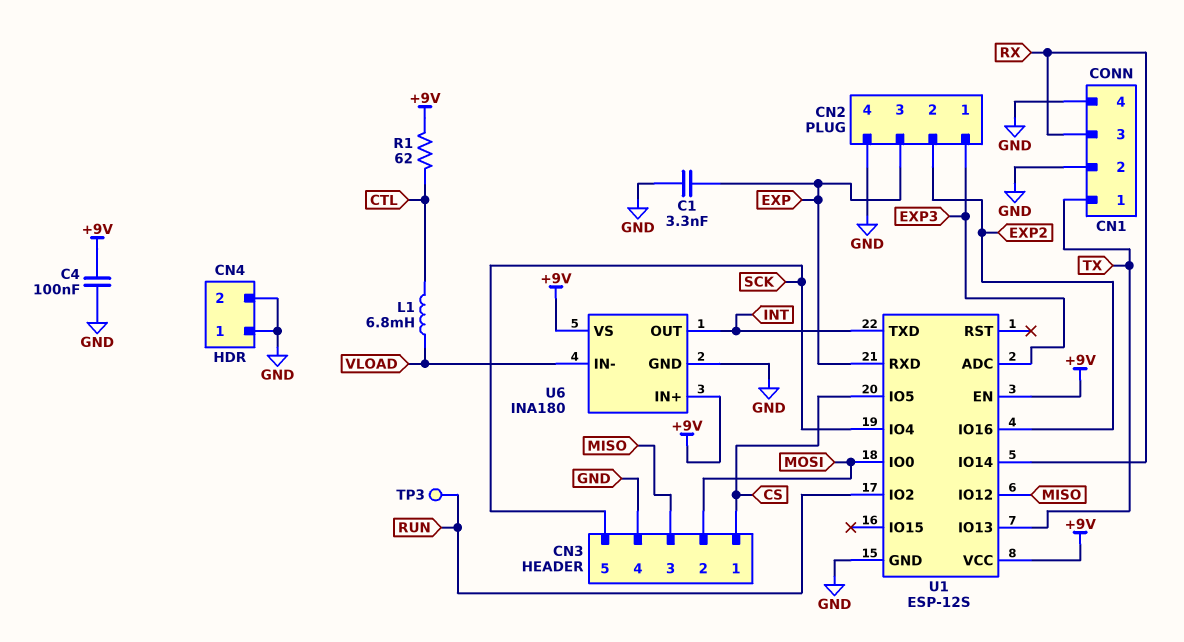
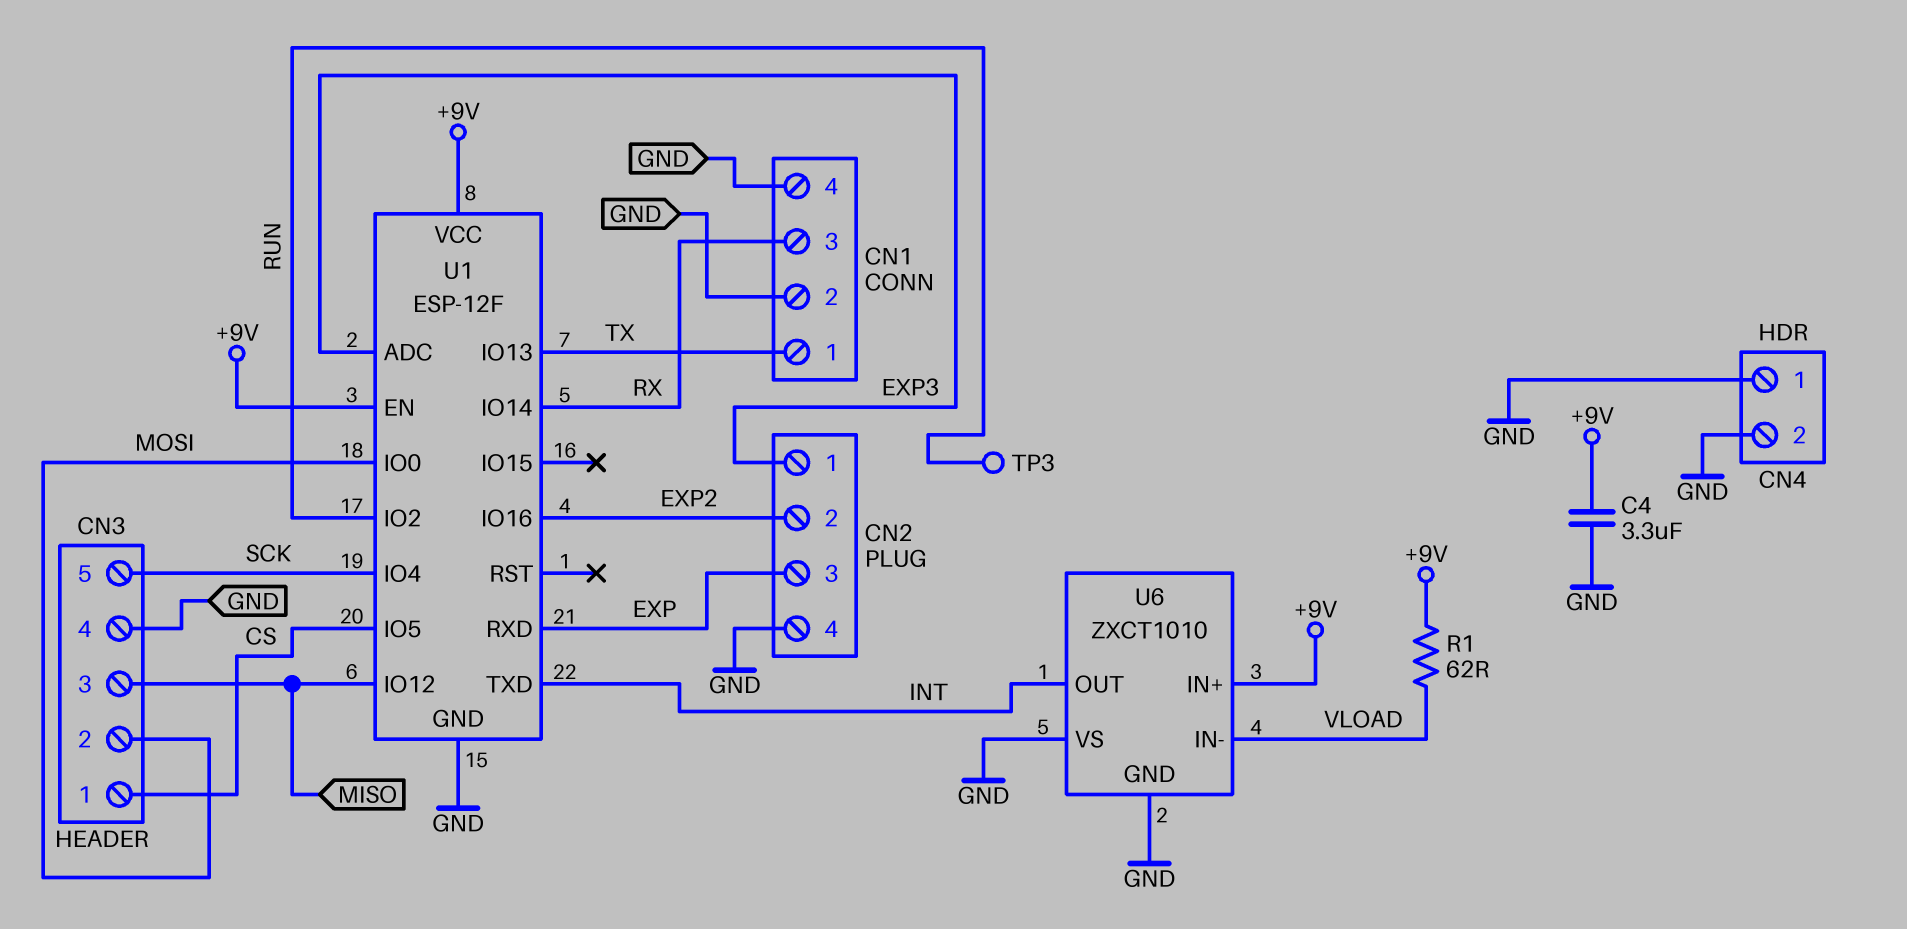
C1: 3.3nF (EXP, GND) -> none
C4: 100nF (+9V, GND) -> 3.3uF (+9V, GND)
L1: 6.8mH (CTL, VLOAD) -> none
R1: 62 (+9V, CTL) -> 62 (+9V, VLOAD)
U1: ESP-12S -> ESP-12F
U6: INA180 -> ZXCT1010
U6 pin VS: +9V -> GND

